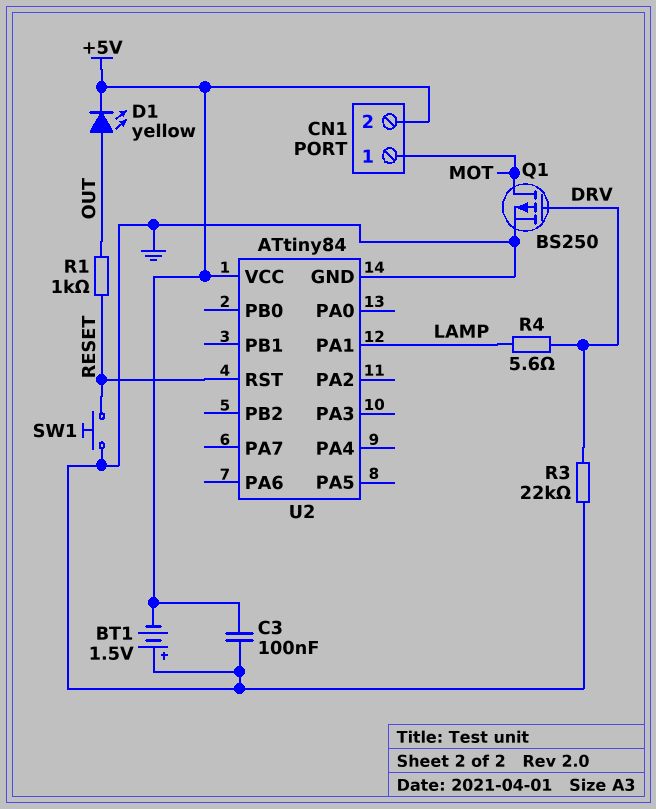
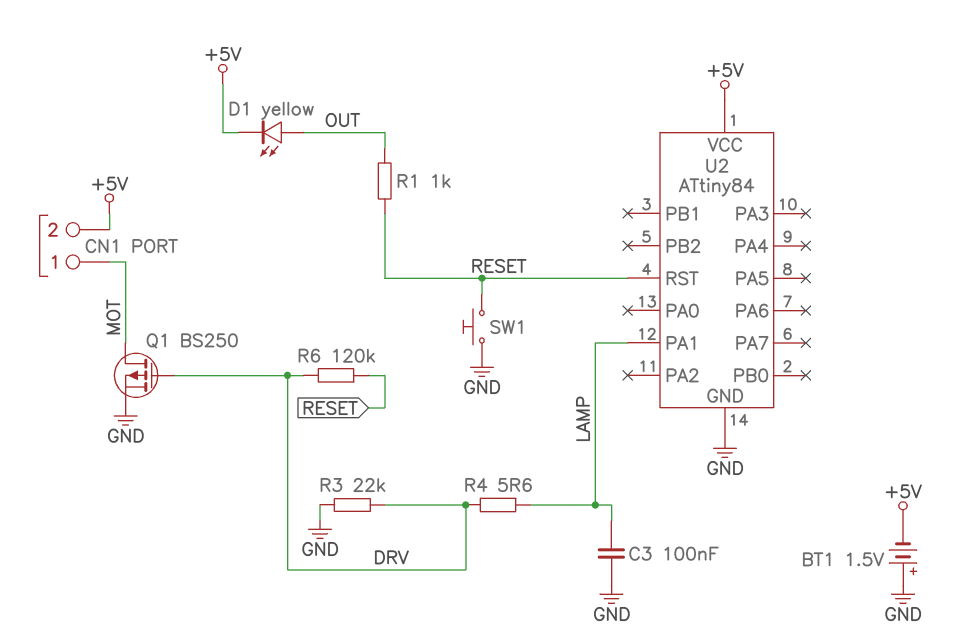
C3: 100nF (+5V, GND) -> 100nF (GND, LAMP)
R6: none -> 120k (DRV, RESET)

